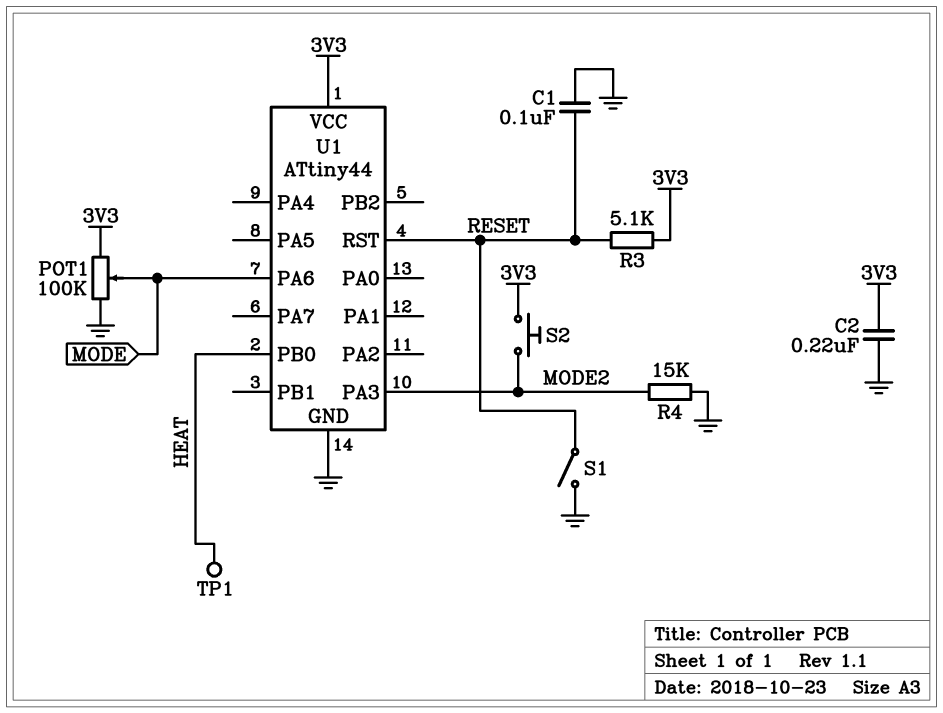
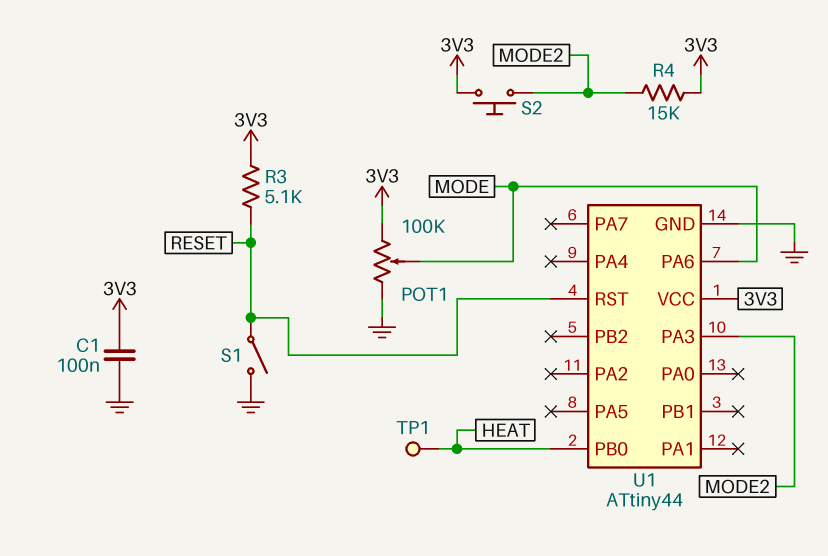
C1: 100nF (GND, RESET) -> 100nF (3V3, GND)
C2: 220nF (3V3, GND) -> none
R4: 15k (GND, MODE2) -> 15k (3V3, MODE2)

